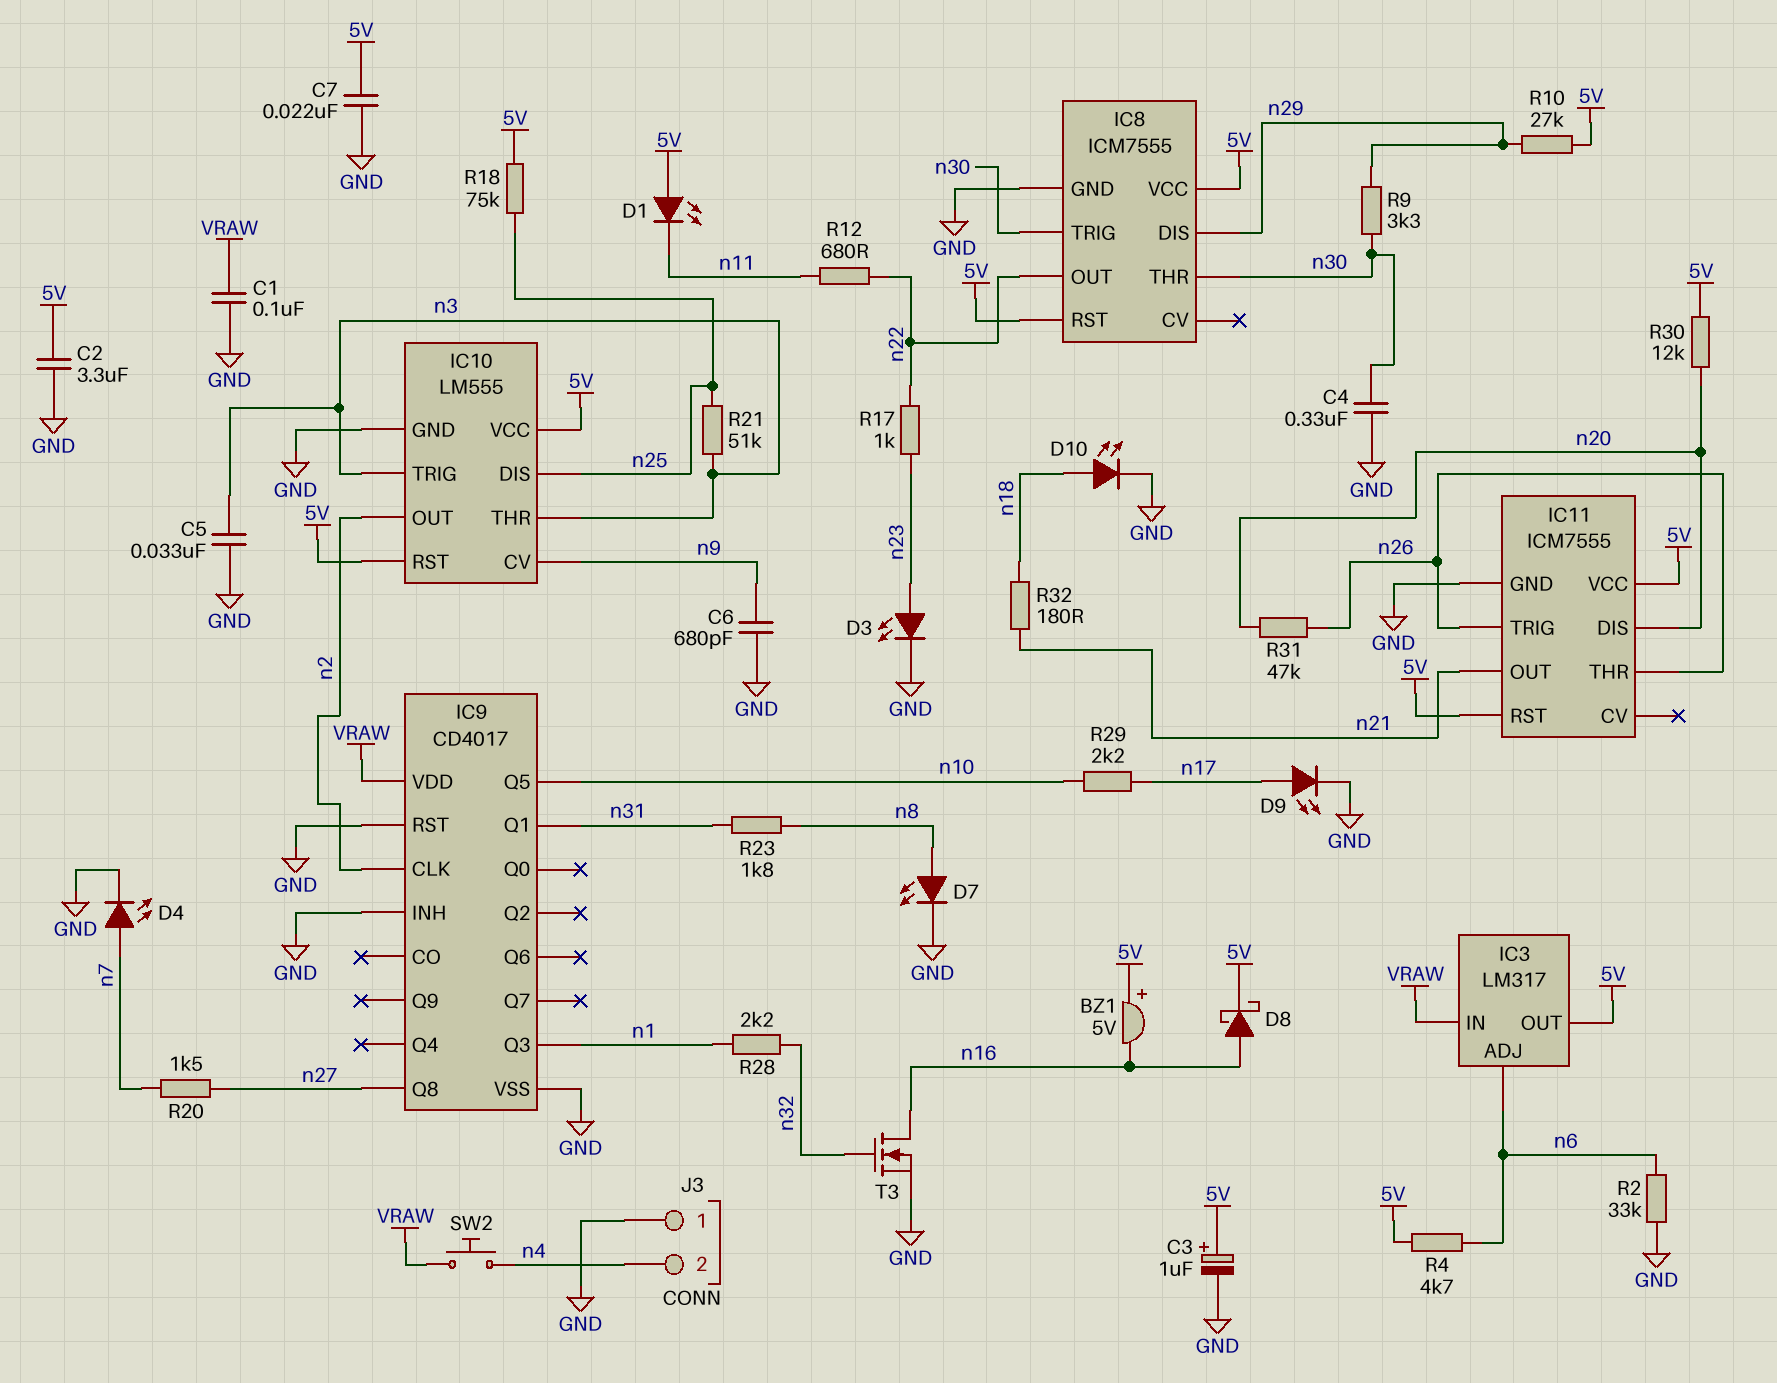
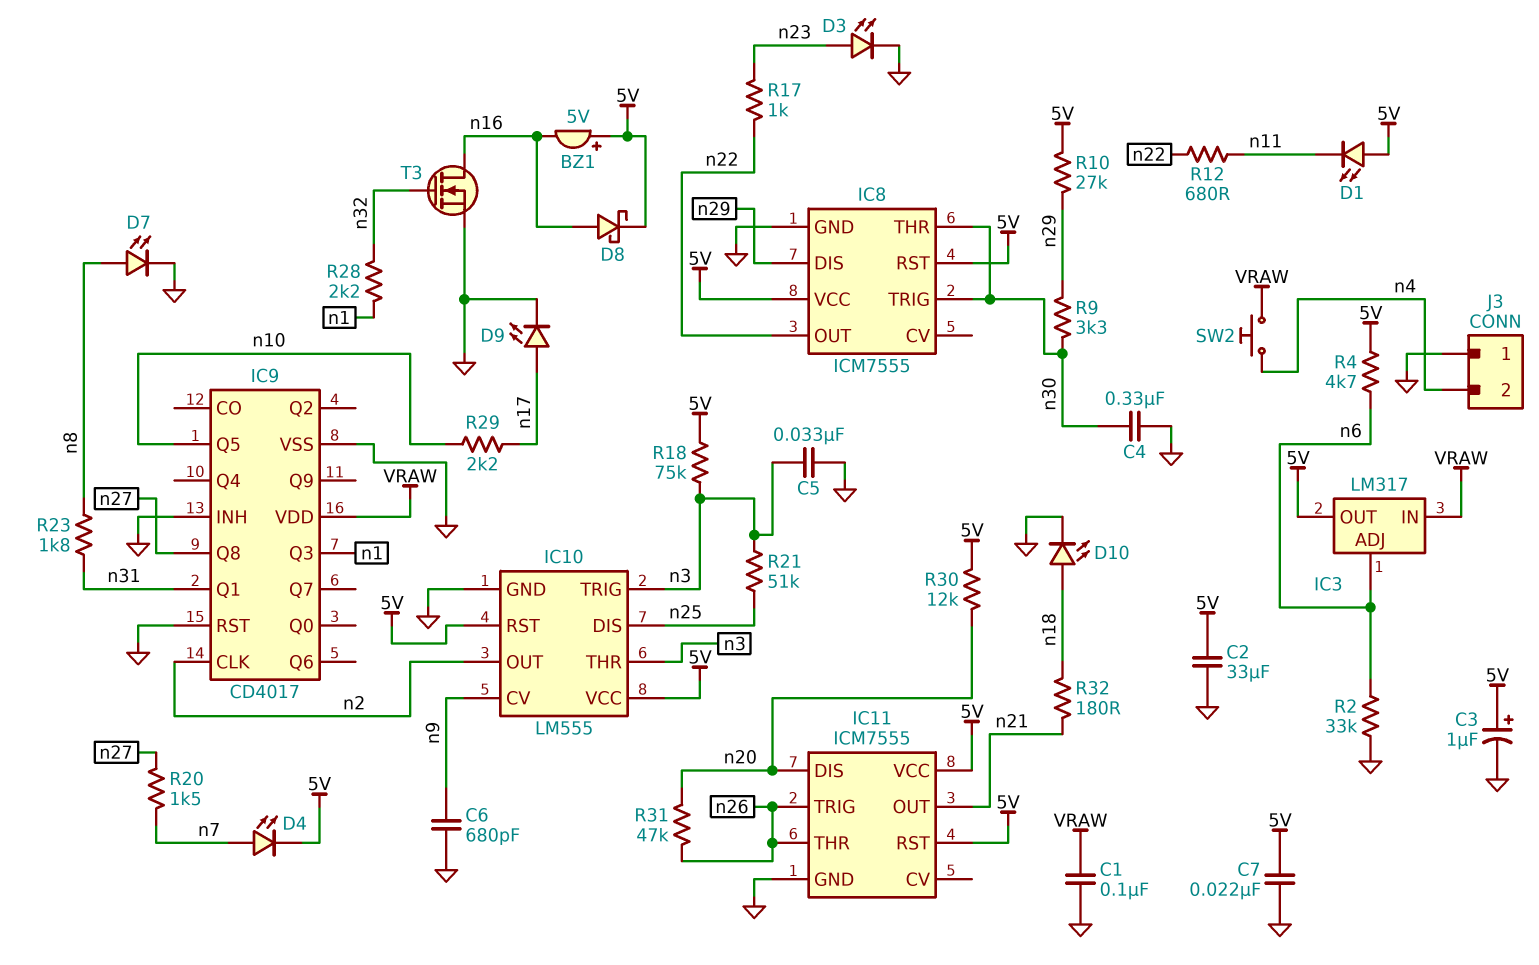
C2: 3.3uF (5V, GND) -> 33uF (5V, GND)
D4: LED (A n7, K GND) -> LED (A n7, K 5V)
R18: 75k (5V, n25) -> 75k (5V, n3)

